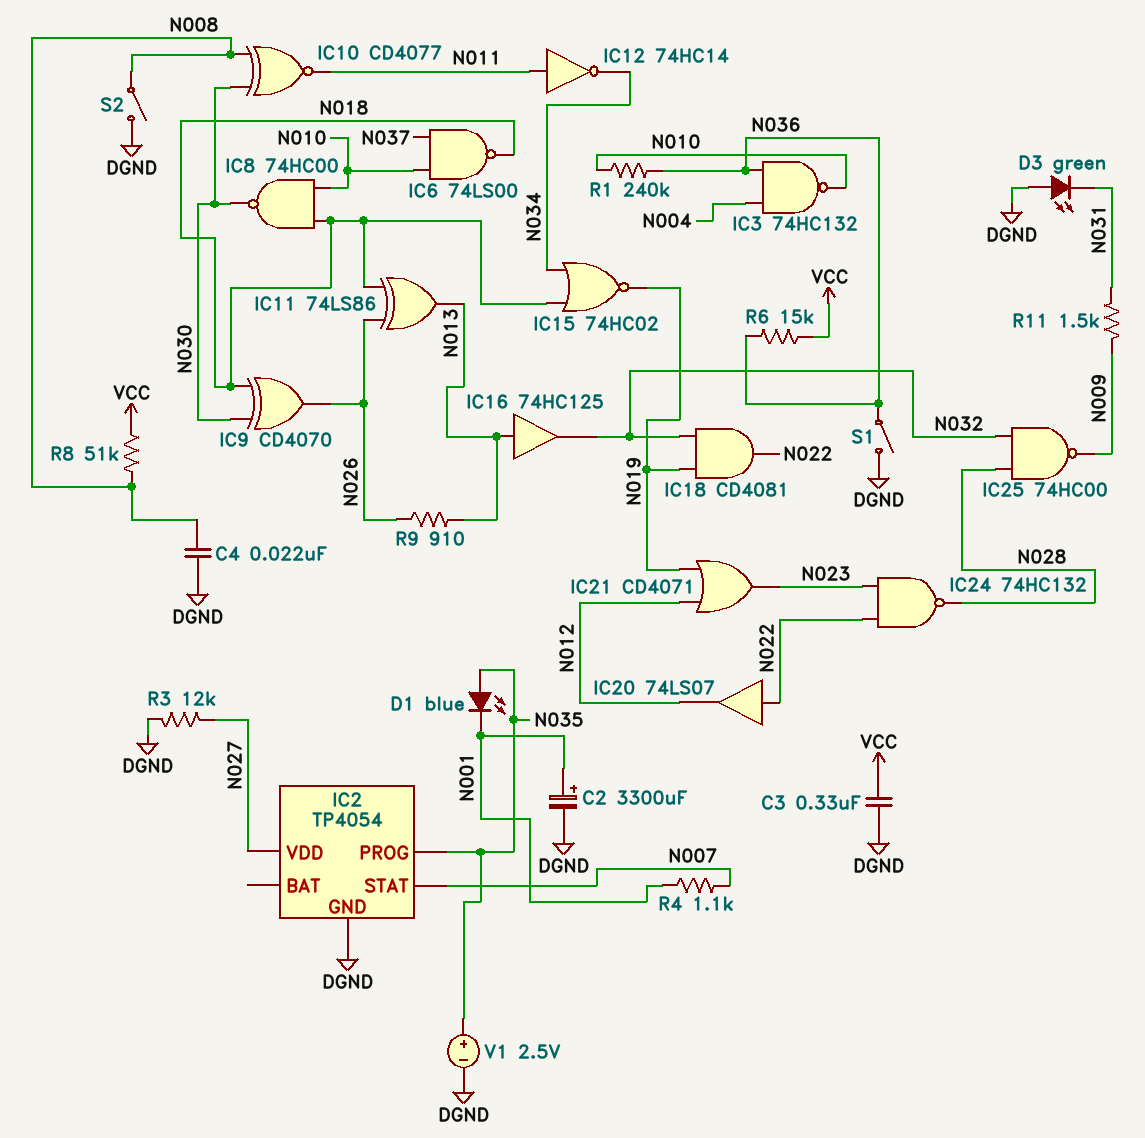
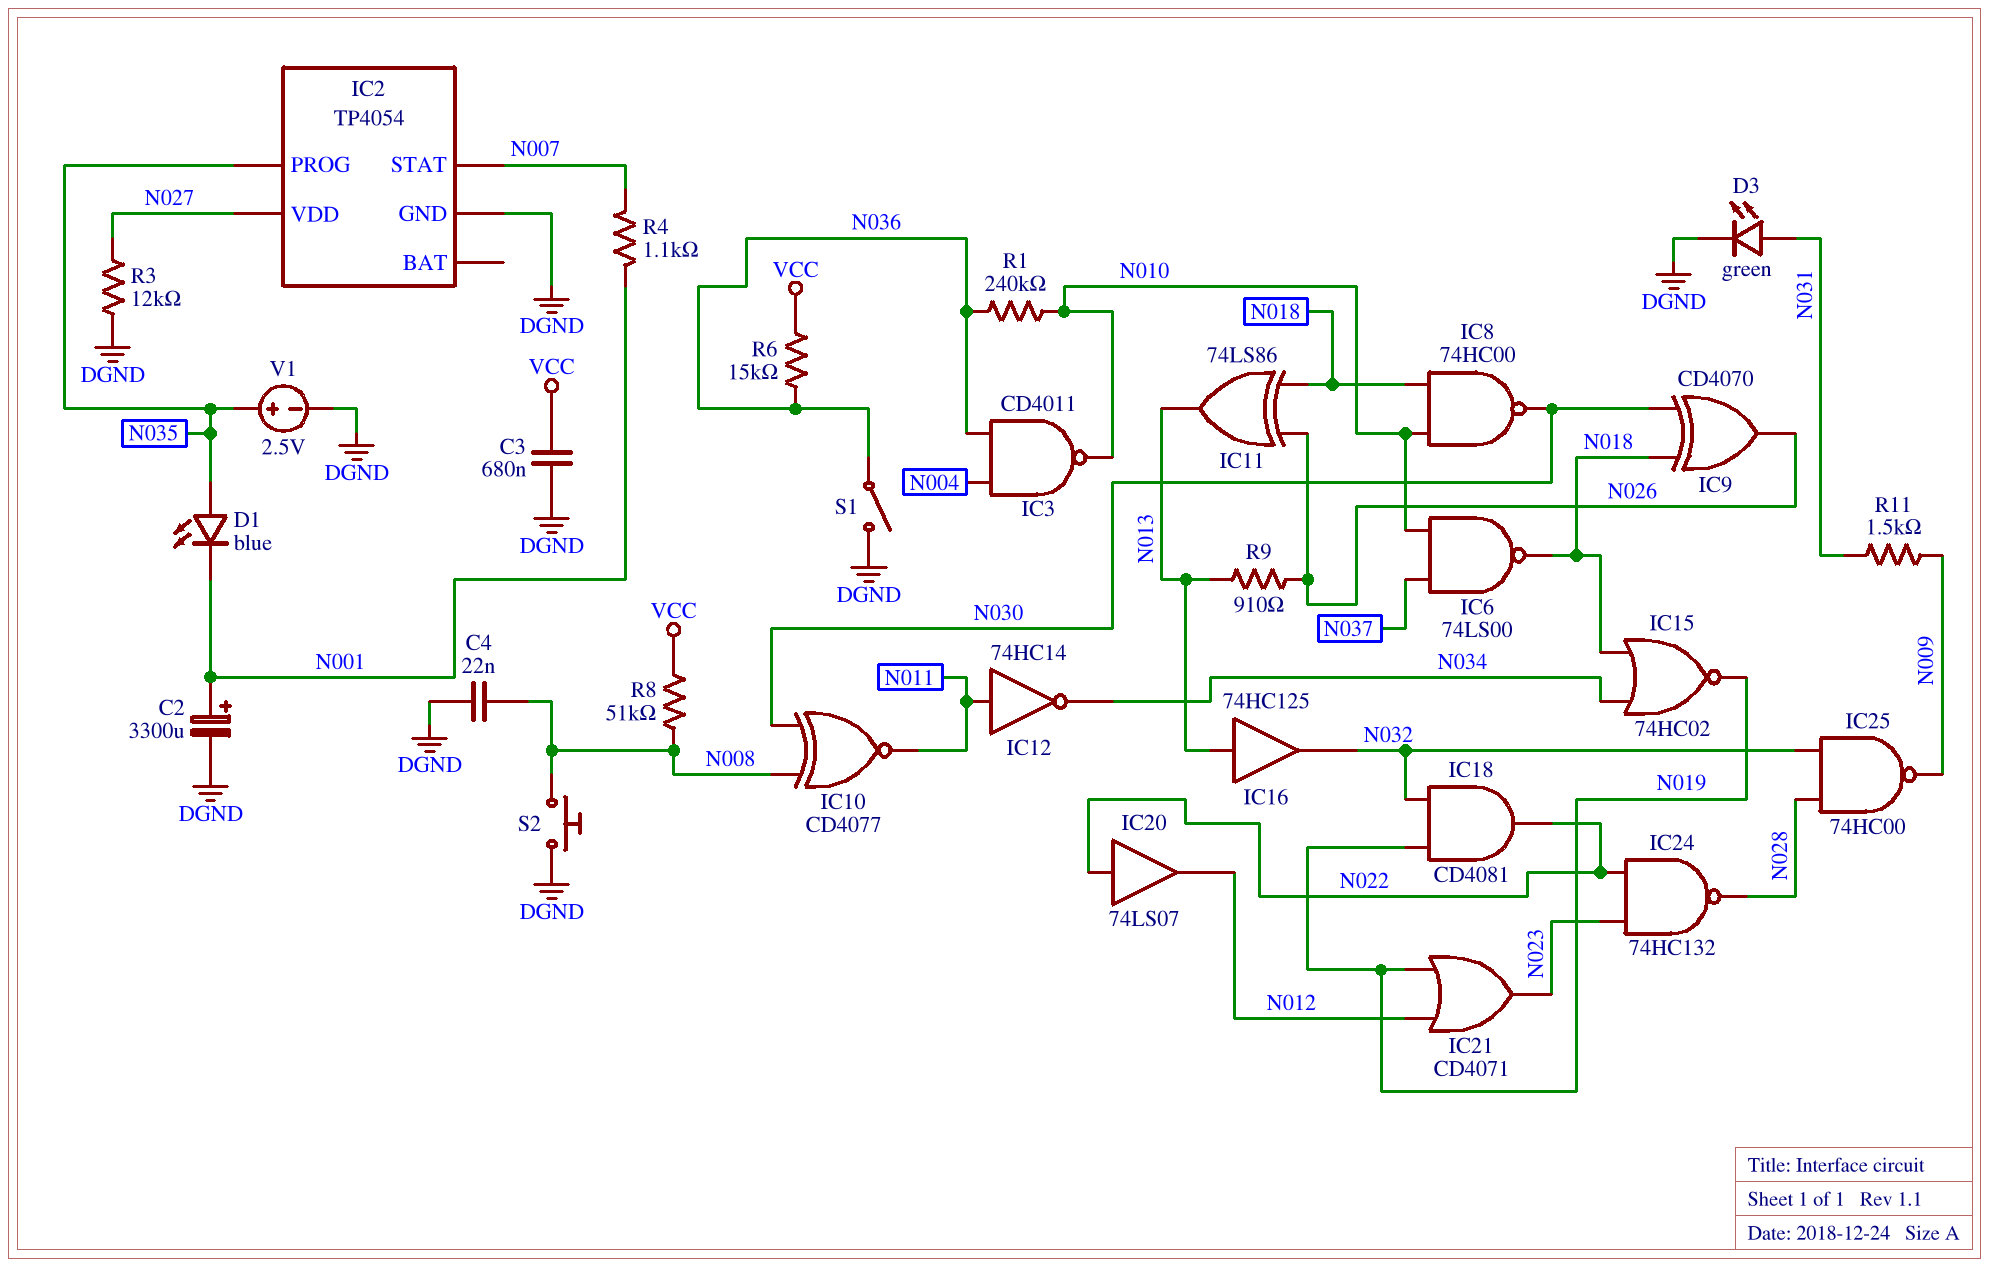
C3: 330nF (DGND, VCC) -> 680nF (DGND, VCC)
D3: LED green (A DGND, K N031) -> LED green (A N031, K DGND)
IC3: NAND 74HC132 (in N004, in N036, out N010) -> NAND CD4011 (in N004, in N036, out N010)
S2: switch (DGND, N008) -> button (DGND, N008)

